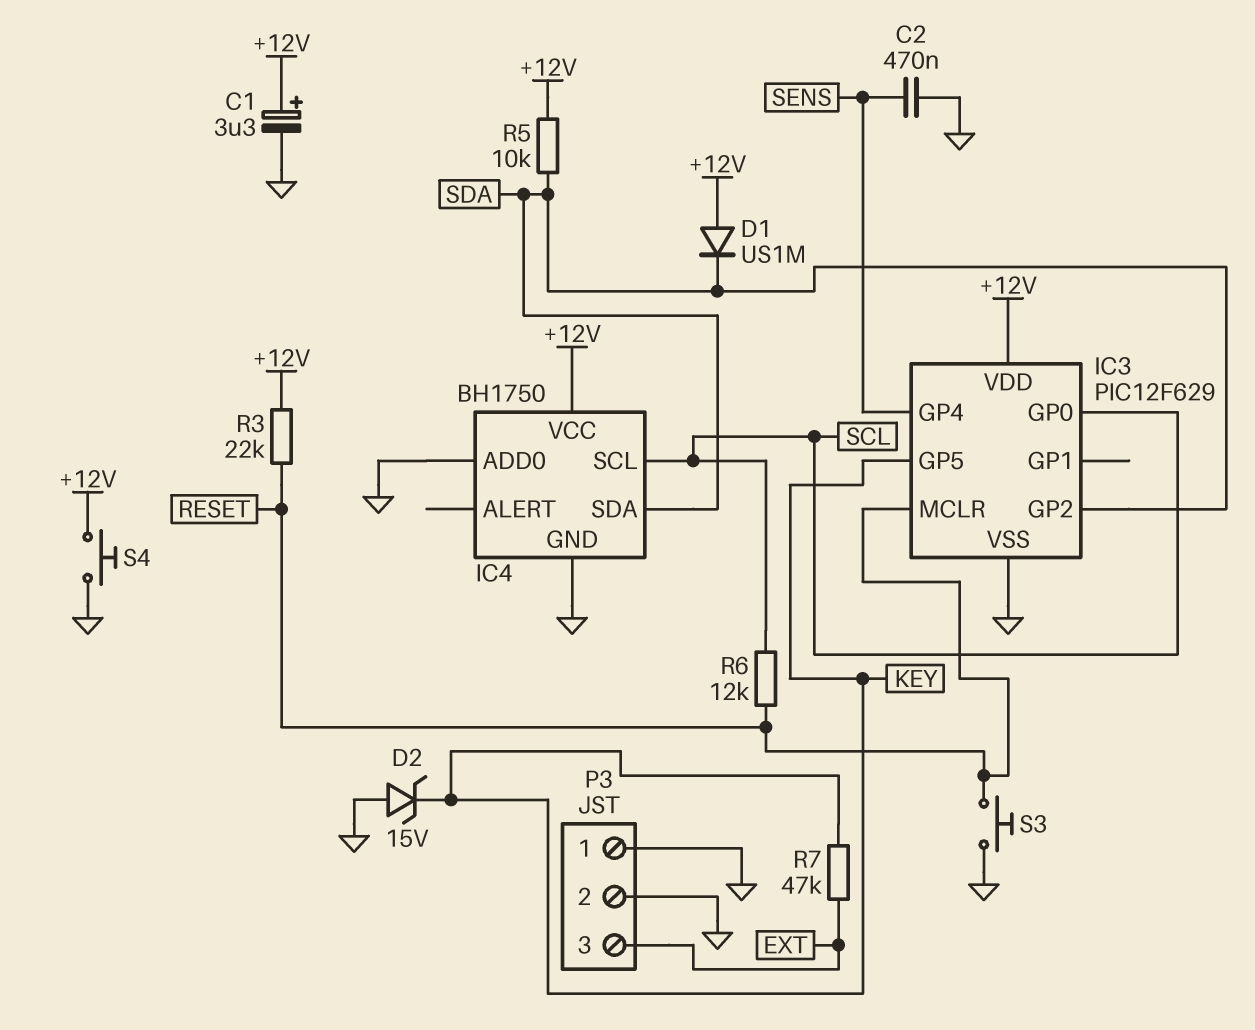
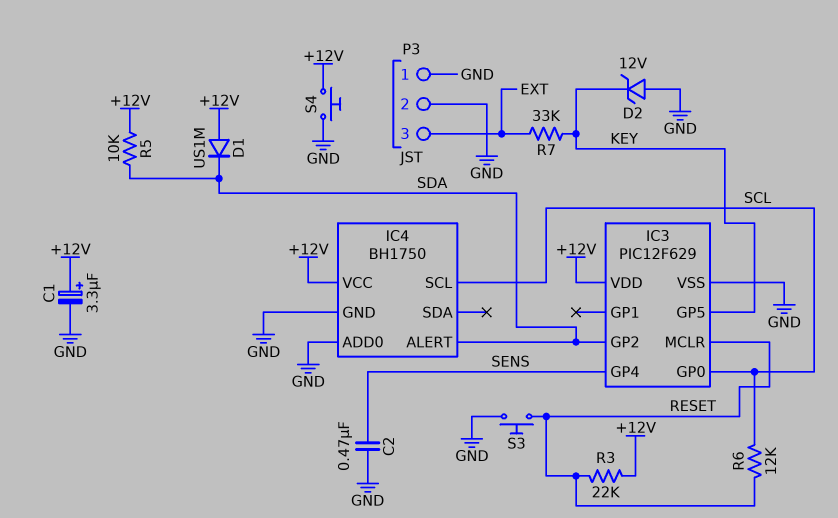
D2: zener 15V (A GND, K KEY) -> zener 12V (A GND, K KEY)
IC4 pin ALERT: none -> SDA
IC4 pin SDA: SDA -> none
R7: 47k (EXT, KEY) -> 33k (EXT, KEY)

